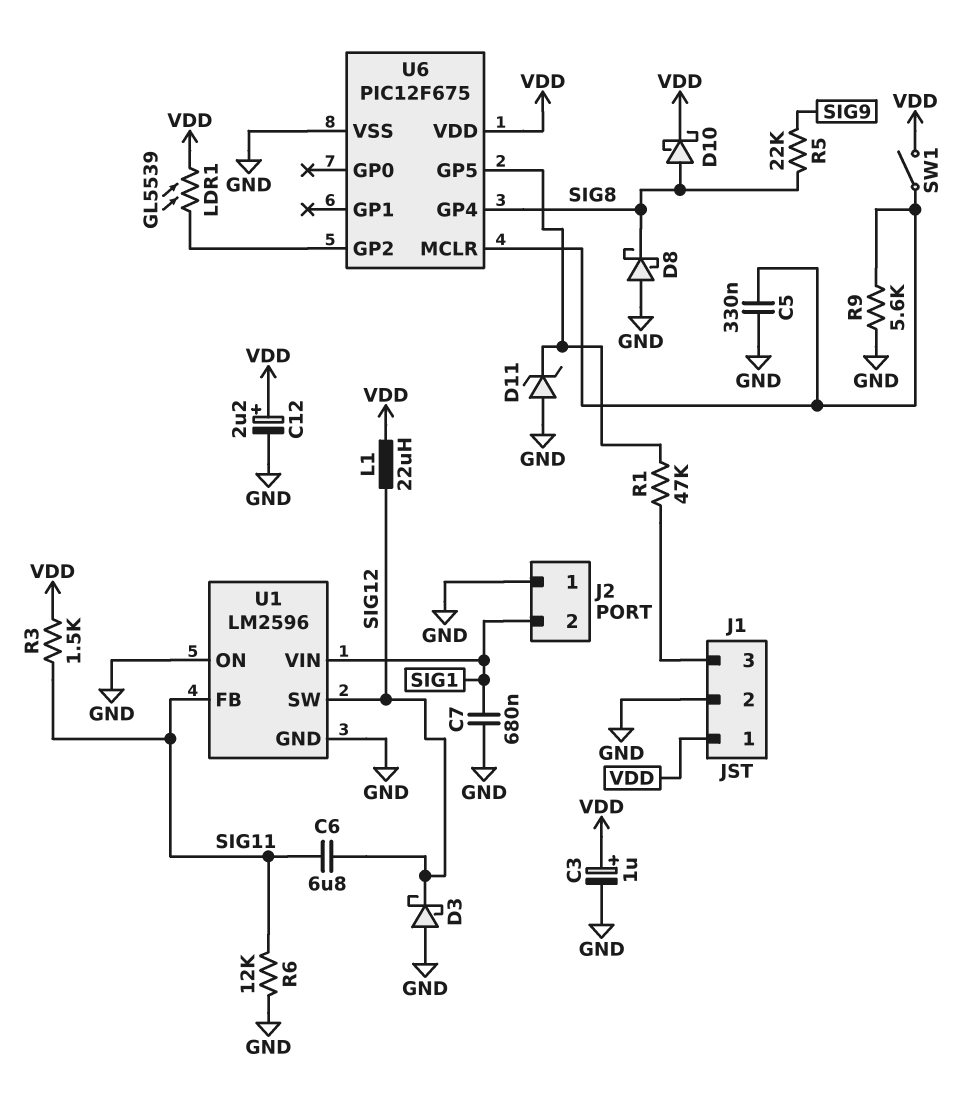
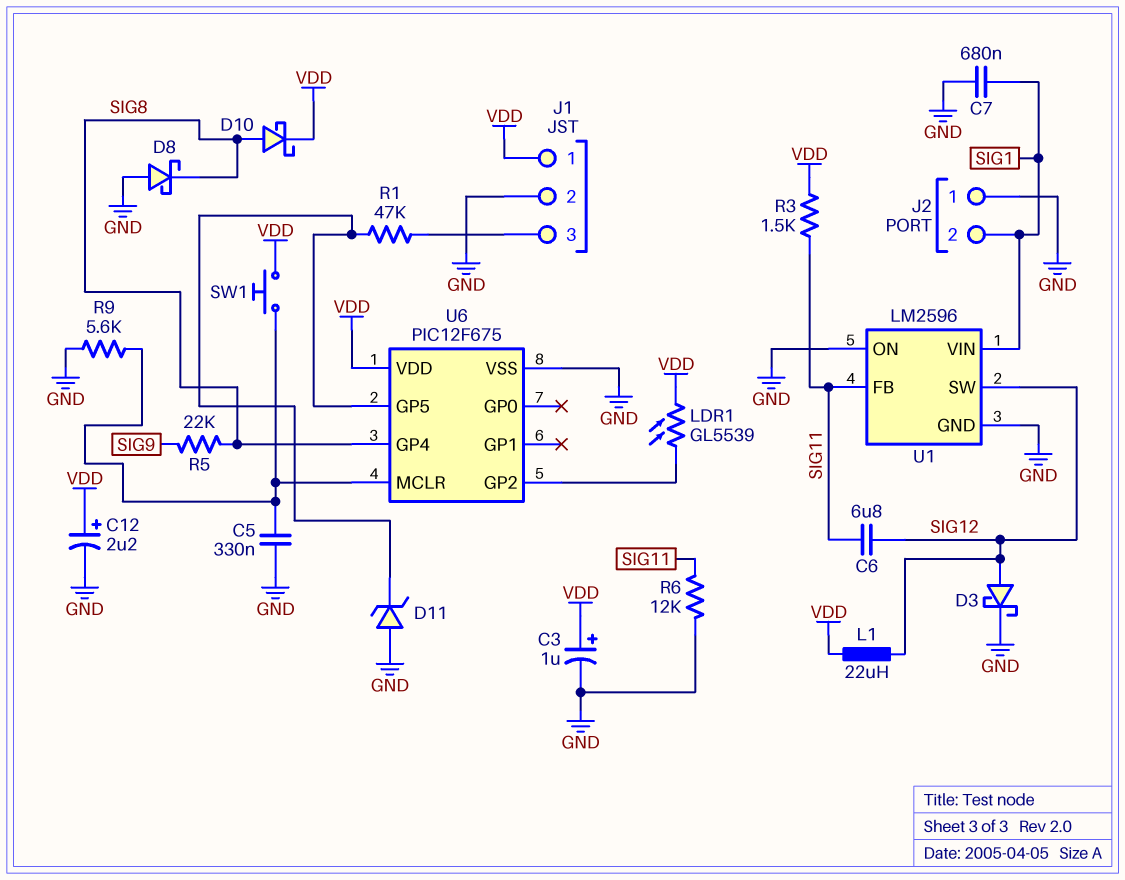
D3: schottky (A GND, K SIG12) -> schottky (A SIG12, K GND)
SW1: switch (U6/MCLR, VDD) -> button (U6/MCLR, VDD)

